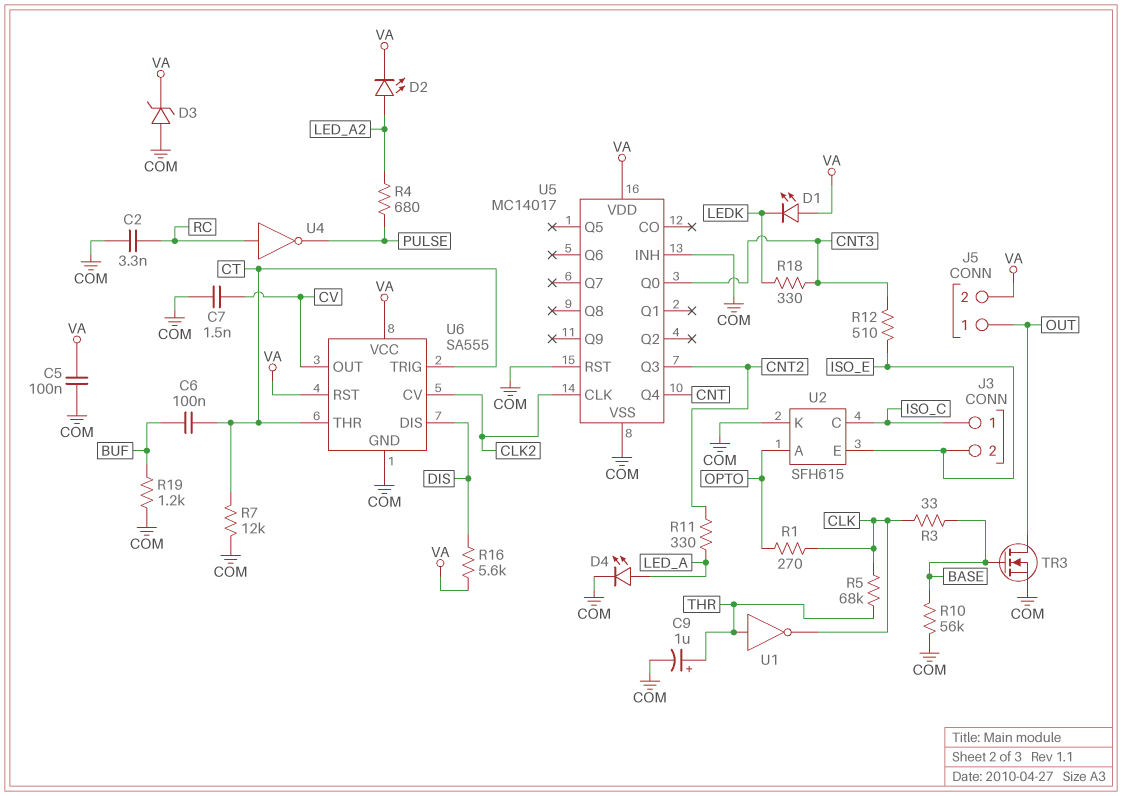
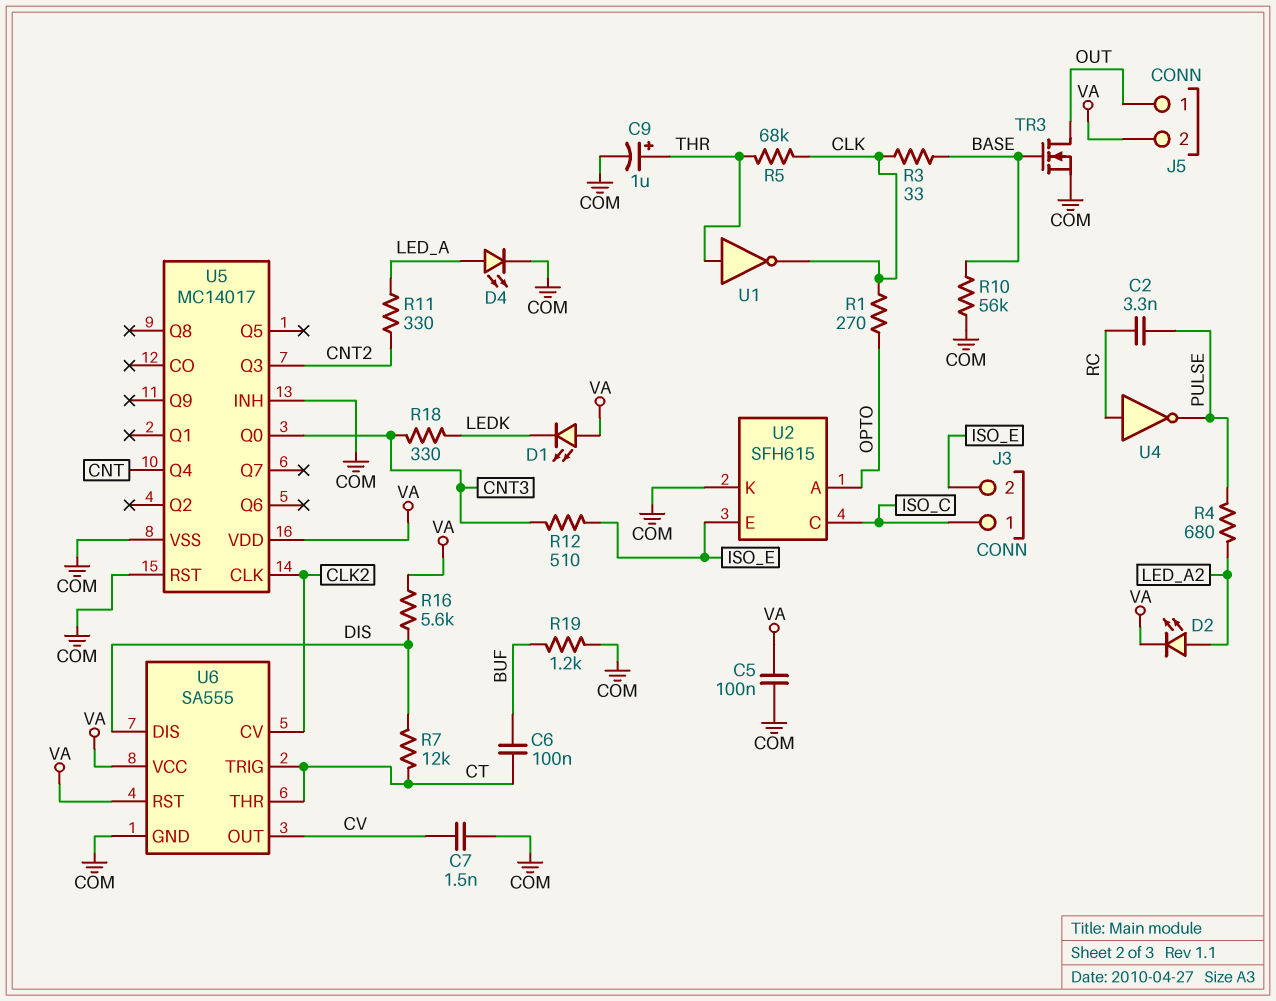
C2: 3.3nF (COM, RC) -> 3.3nF (PULSE, RC)
D3: zener (A COM, K VA) -> none
R7: 12k (COM, CT) -> 12k (CT, DIS)

